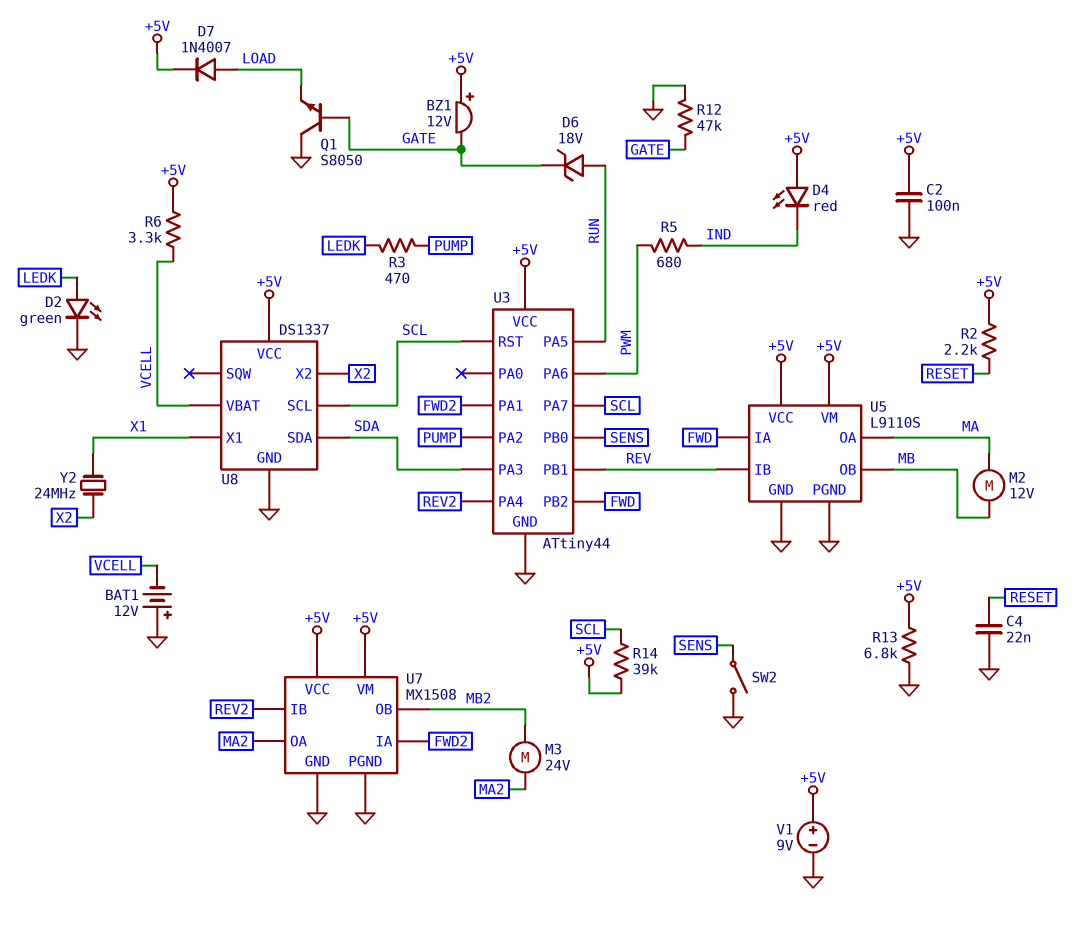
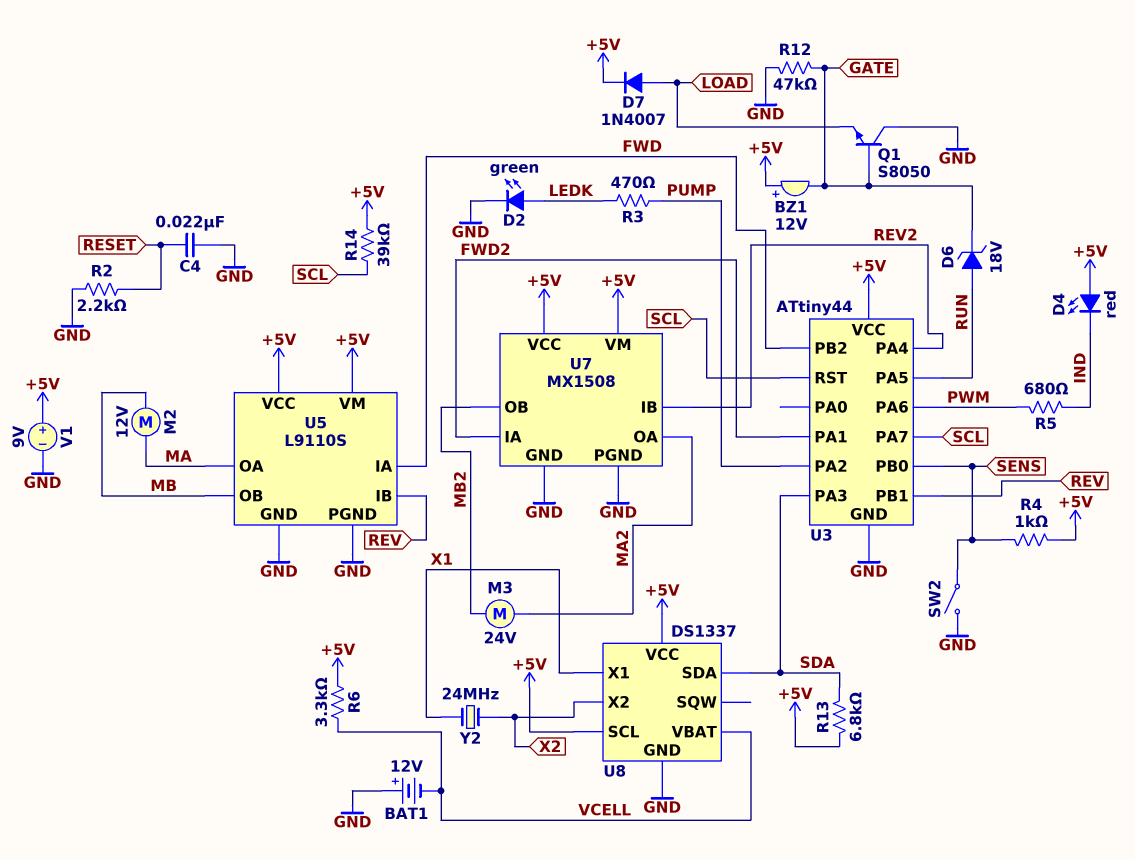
C2: 100nF (+5V, GND) -> none
R2: 2.2k (+5V, RESET) -> 2.2k (GND, RESET)
R4: none -> 1k (+5V, SENS)
R13: 6.8k (+5V, GND) -> 6.8k (+5V, SDA)
U8 pin SCL: SCL -> +5V

